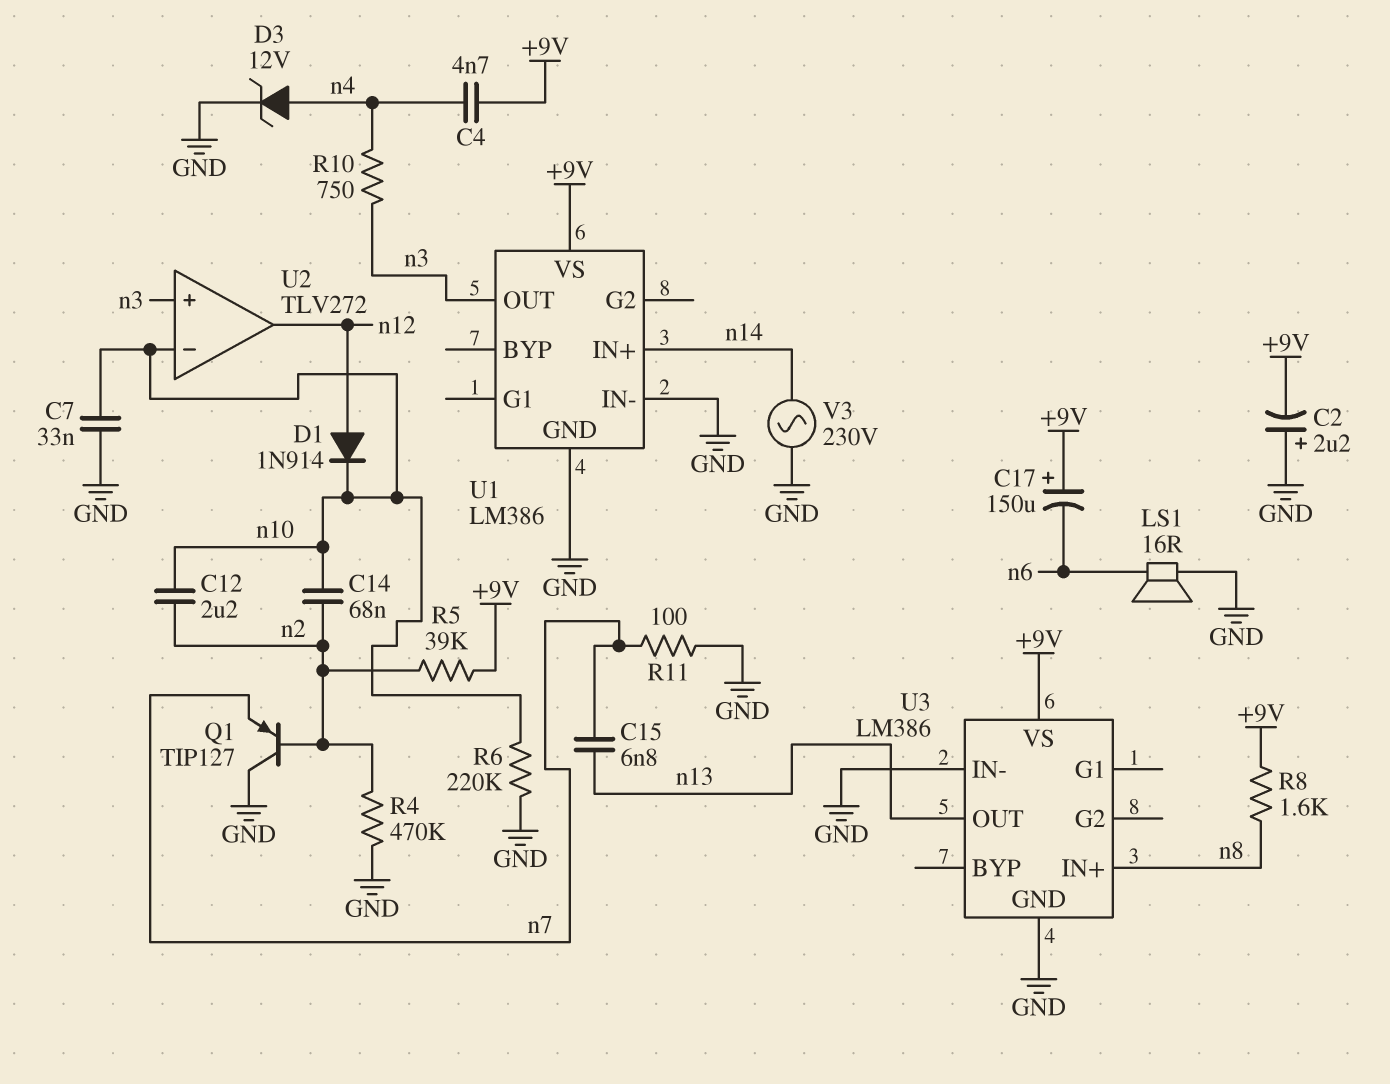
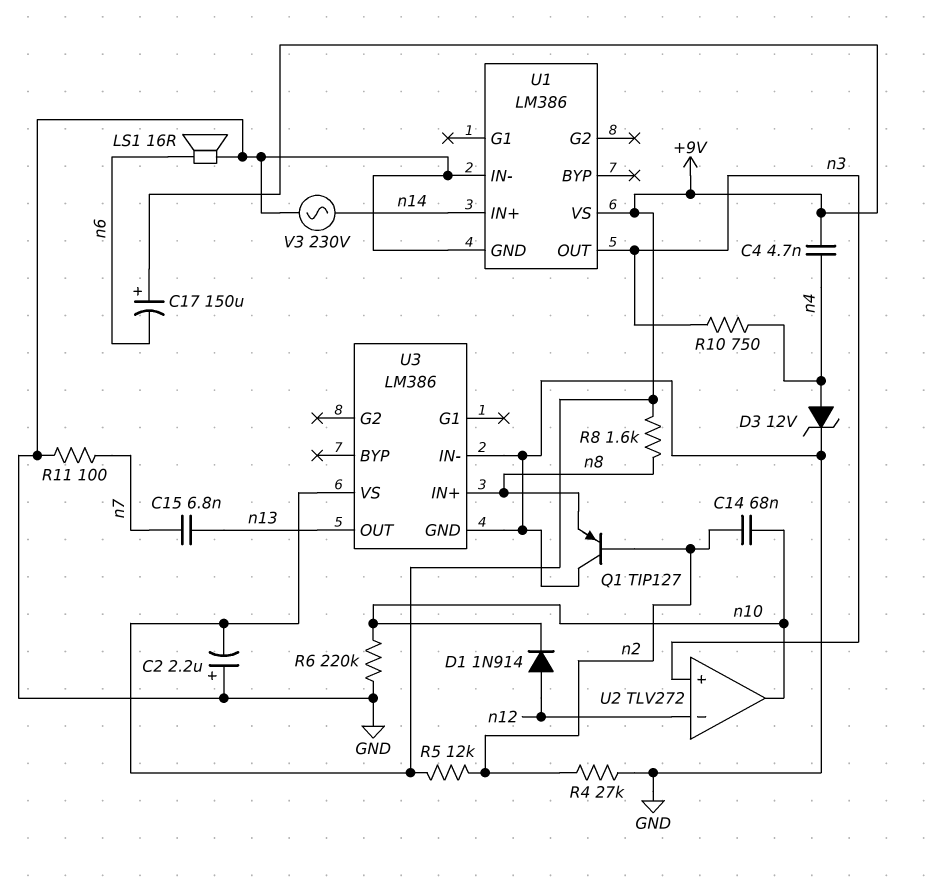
C7: 33nF (GND, n10) -> none
C12: 2.2uF (n2, n10) -> none
Q1: PNP TIP127 (B n2, C GND, E n7) -> PNP TIP127 (B n2, C GND, E n8)
R4: 470k (GND, n2) -> 27k (GND, n2)
R5: 39k (+9V, n2) -> 12k (+9V, n2)
U2 pin in-: n10 -> n12
U2 pin out: n12 -> n10

